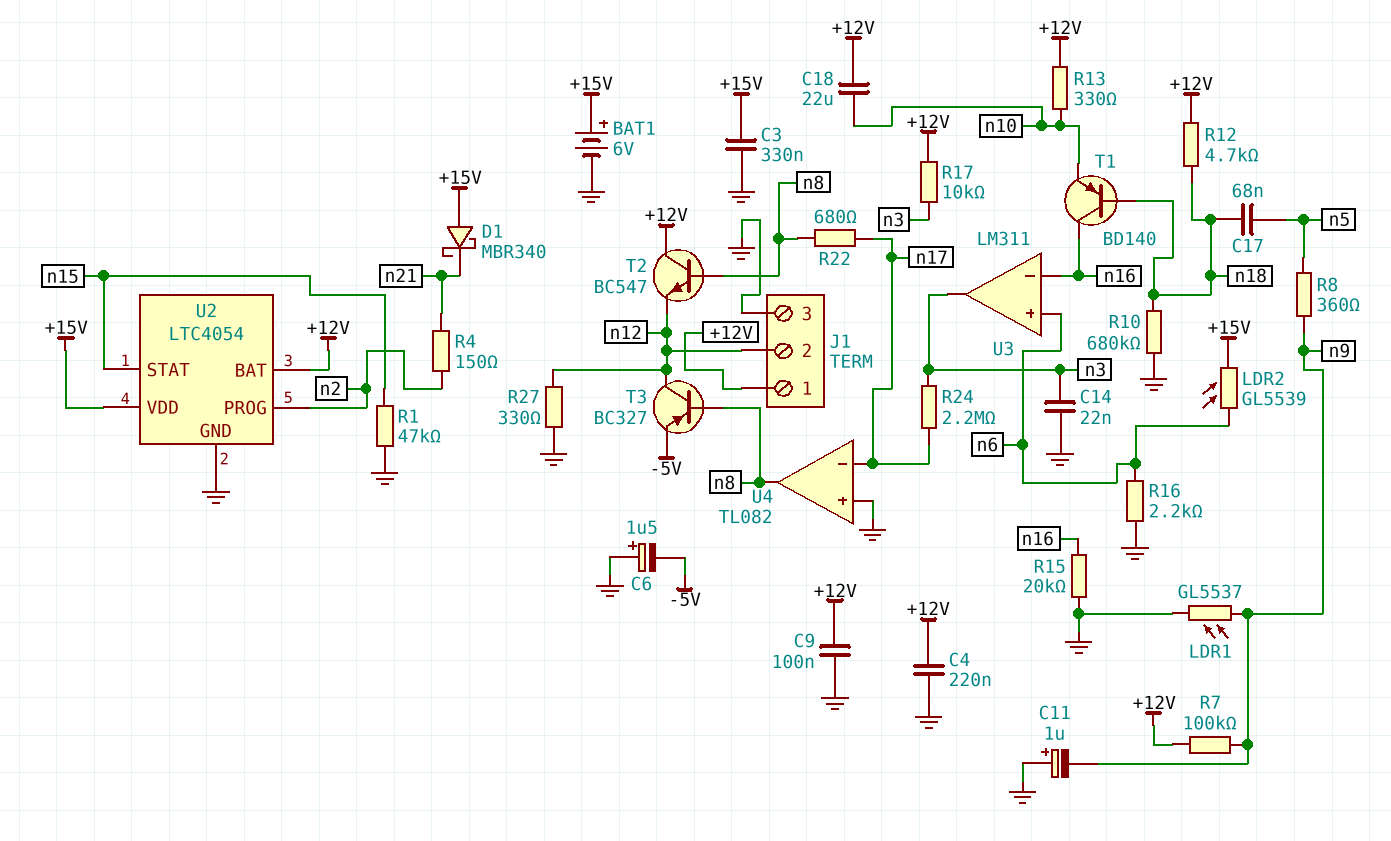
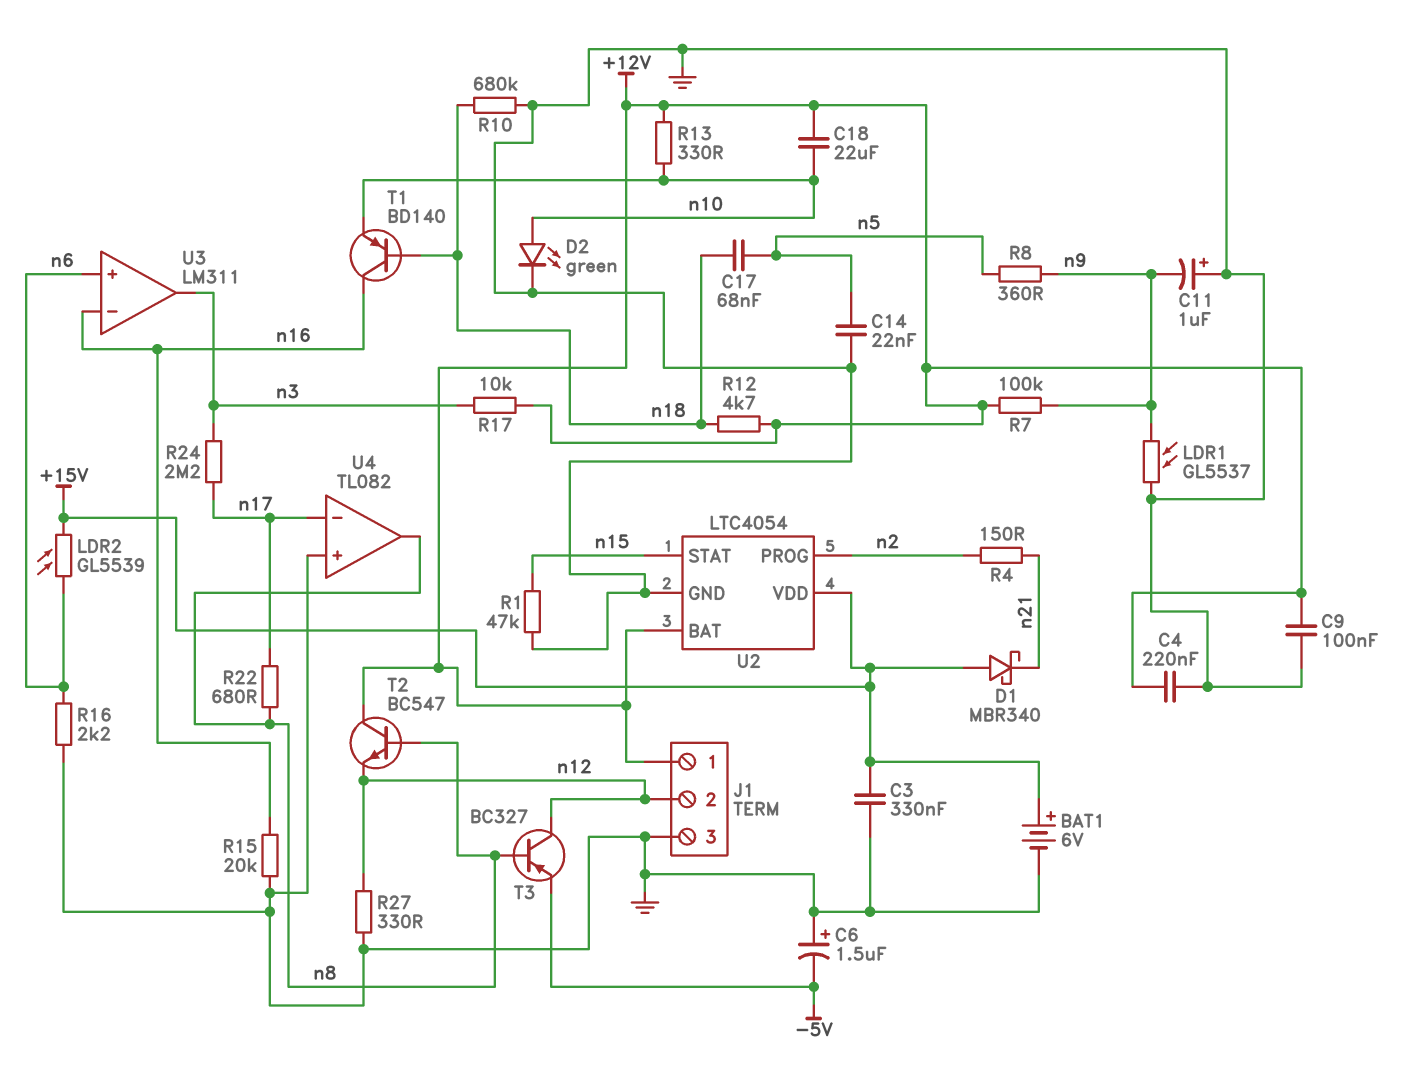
C14: 22nF (GND, n3) -> 22nF (GND, n5)
D2: none -> LED green (A n10, K GND)

